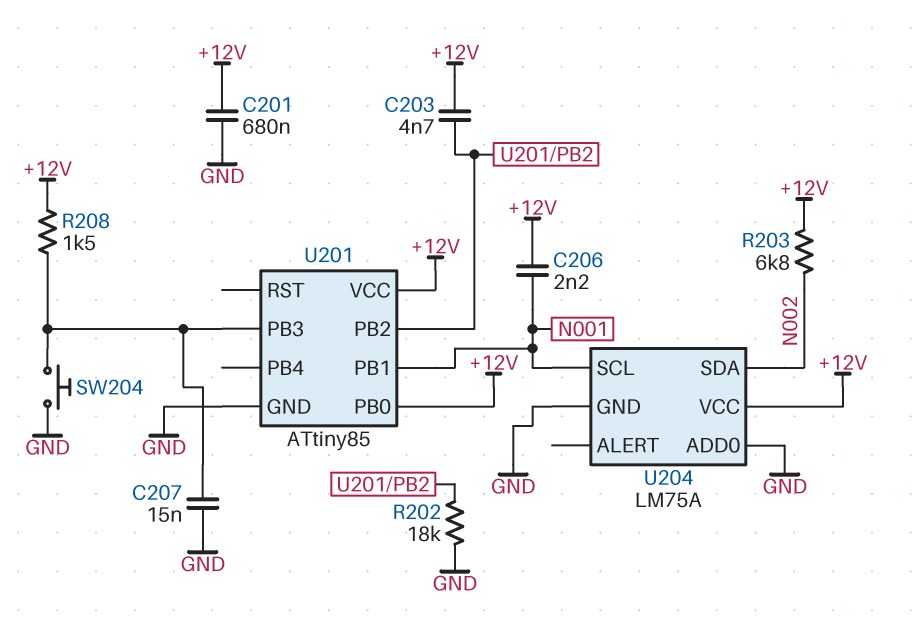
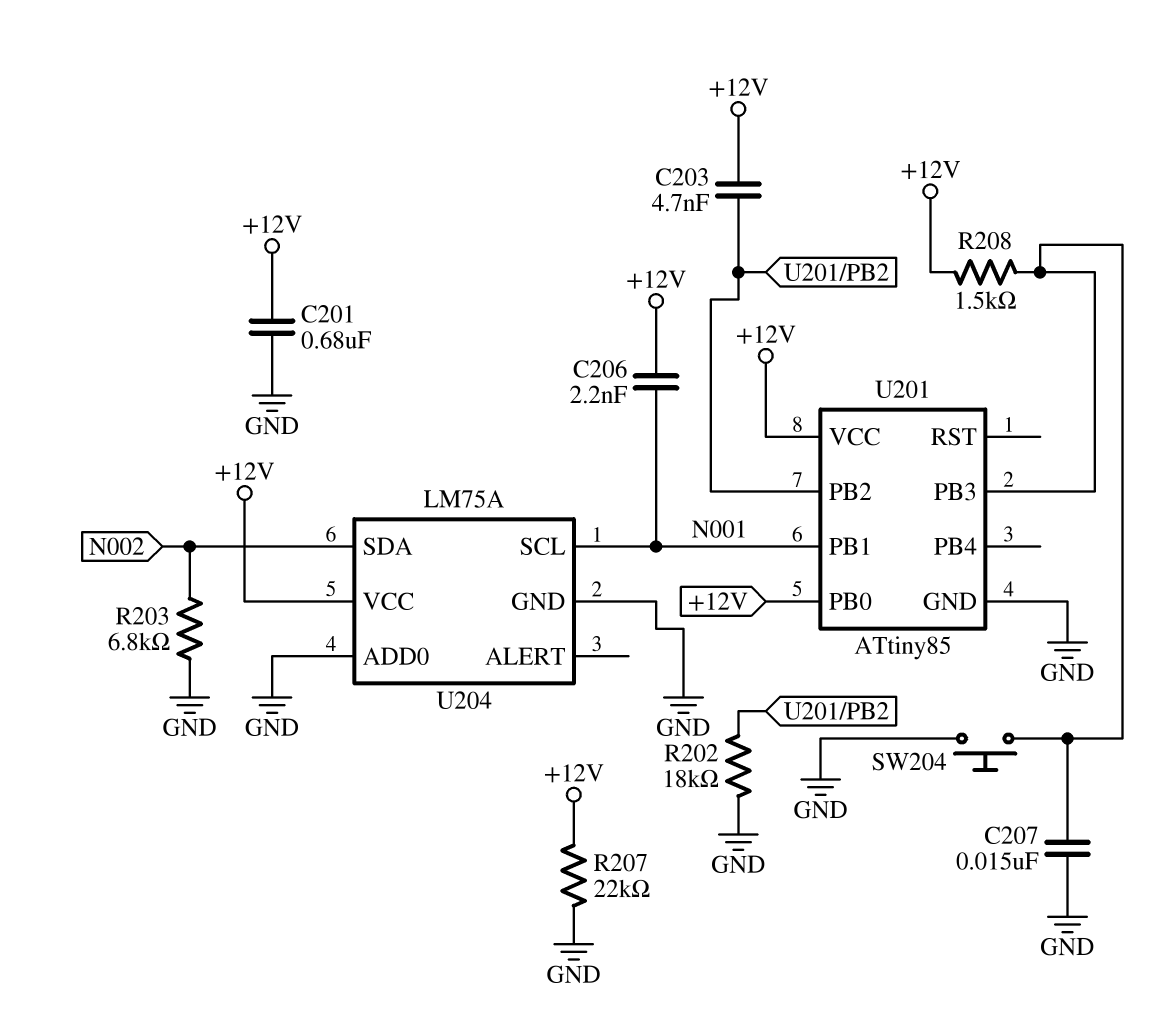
R203: 6.8k (+12V, N002) -> 6.8k (GND, N002)
R207: none -> 22k (+12V, GND)

